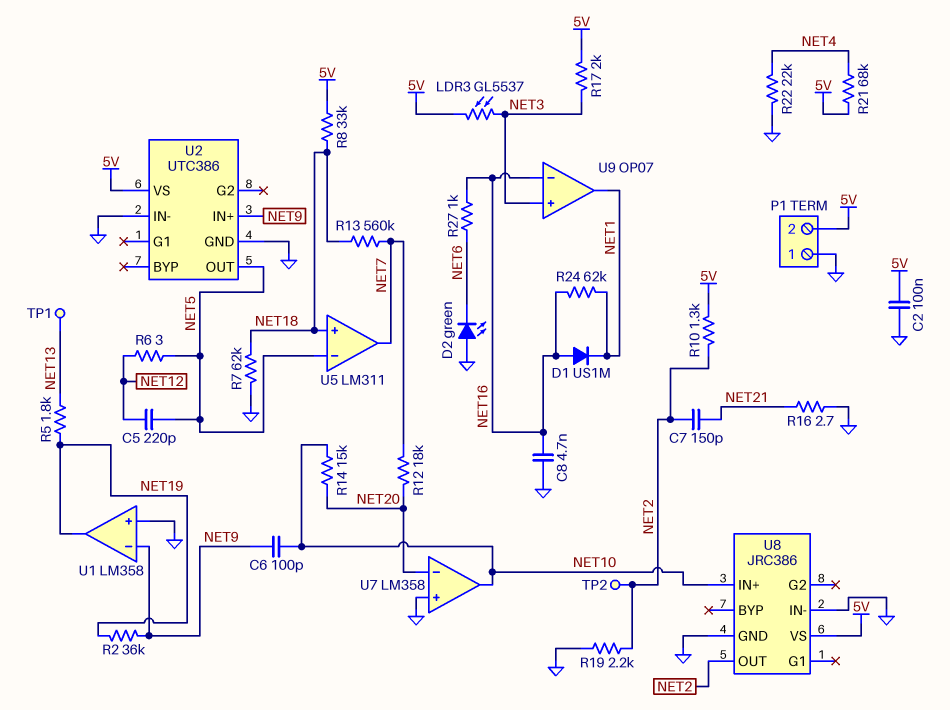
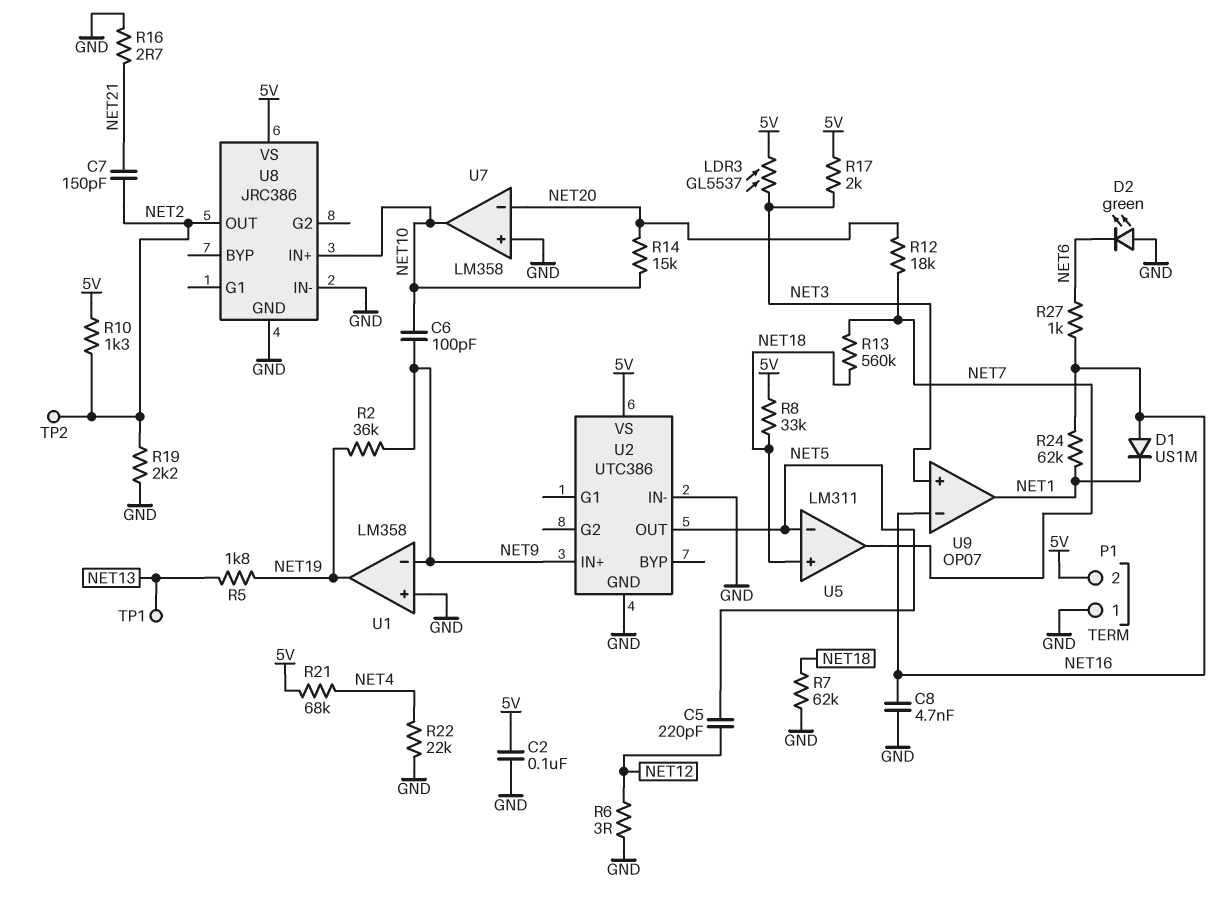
R6: 3 (NET5, NET12) -> 3 (GND, NET12)

